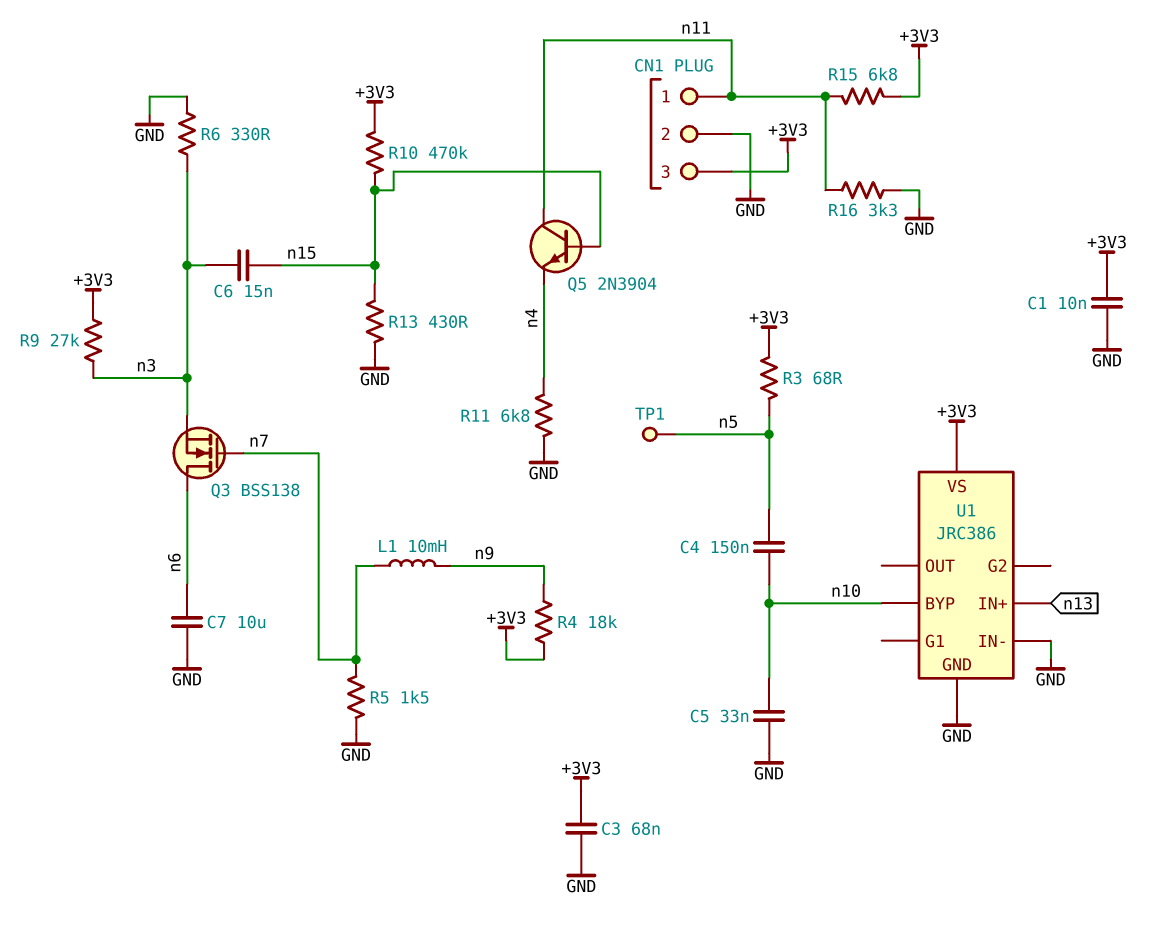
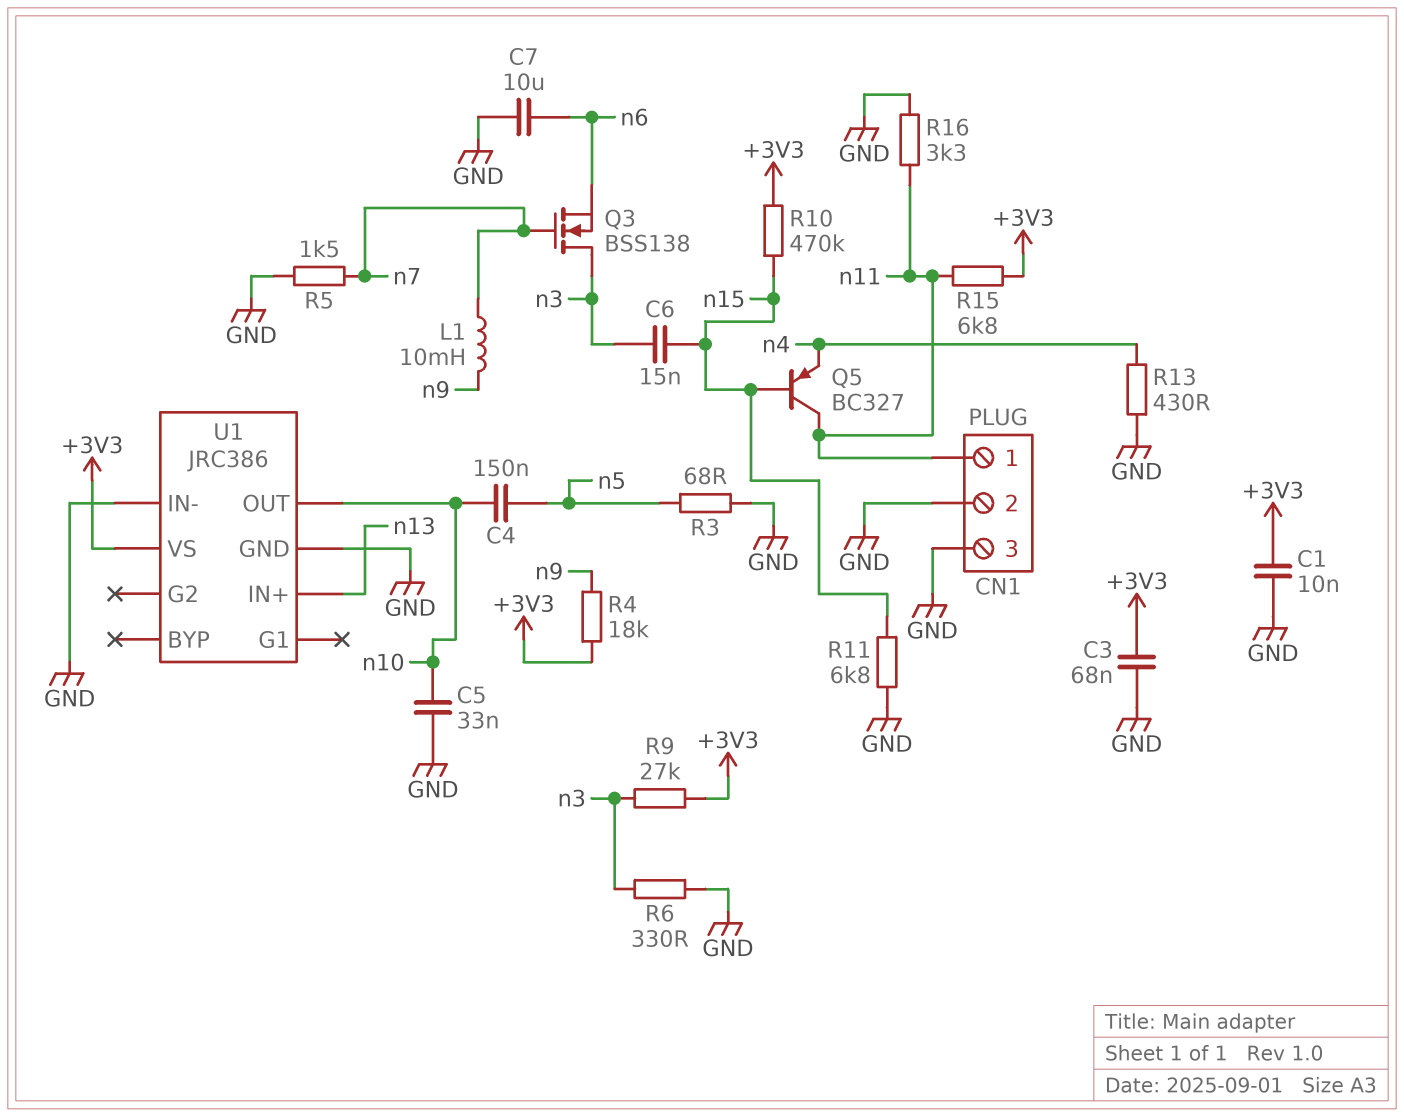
CN1 pin 3: +3V3 -> GND
Q3: NMOS BSS138 (G n7, D n6, S n3) -> NMOS BSS138 (G n7, D n3, S n6)
Q5: NPN 2N3904 (B n15, C n11, E n4) -> PNP BC327 (B n15, C n11, E n4)
R3: 68 (+3V3, n5) -> 68 (GND, n5)
R11: 6.8k (GND, n4) -> 6.8k (GND, n15)
R13: 430 (GND, n15) -> 430 (GND, n4)
TP1: test point (n5) -> none
U1 pin BYP: n10 -> none
U1 pin OUT: none -> n10

